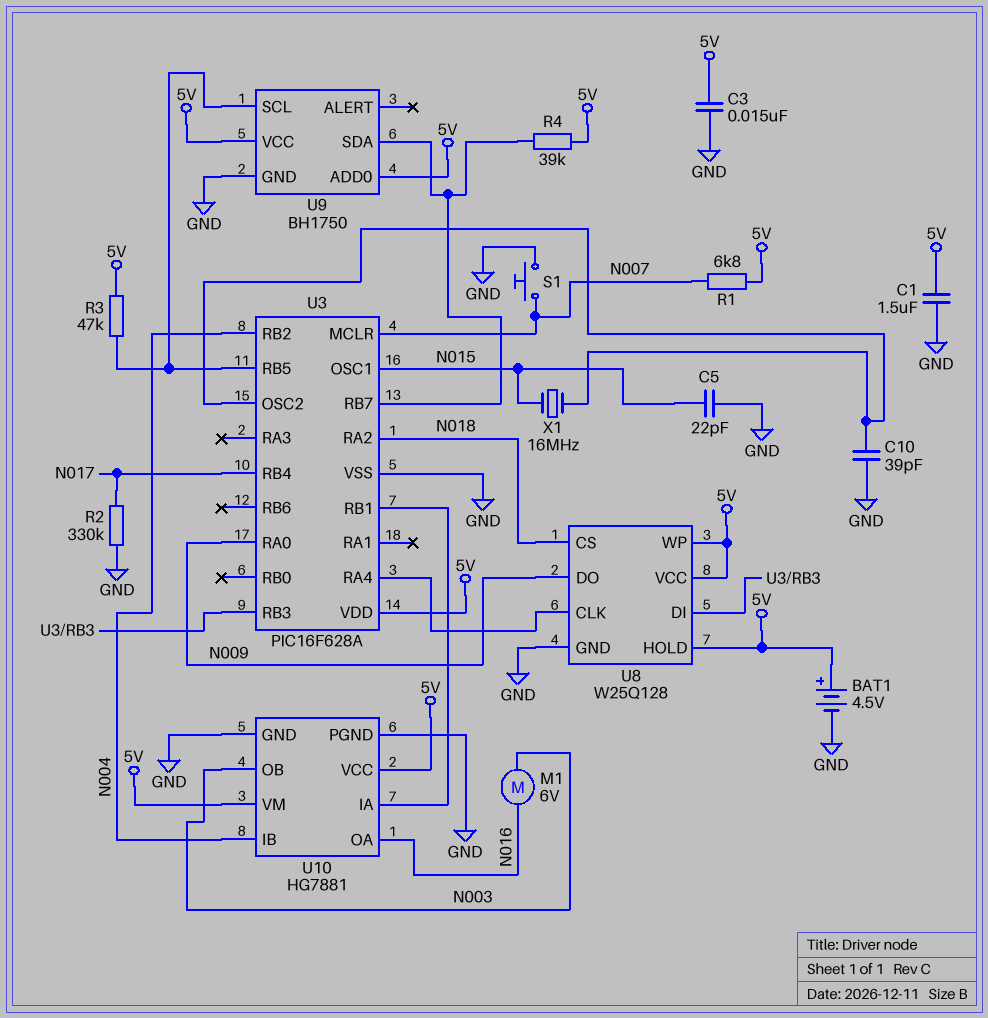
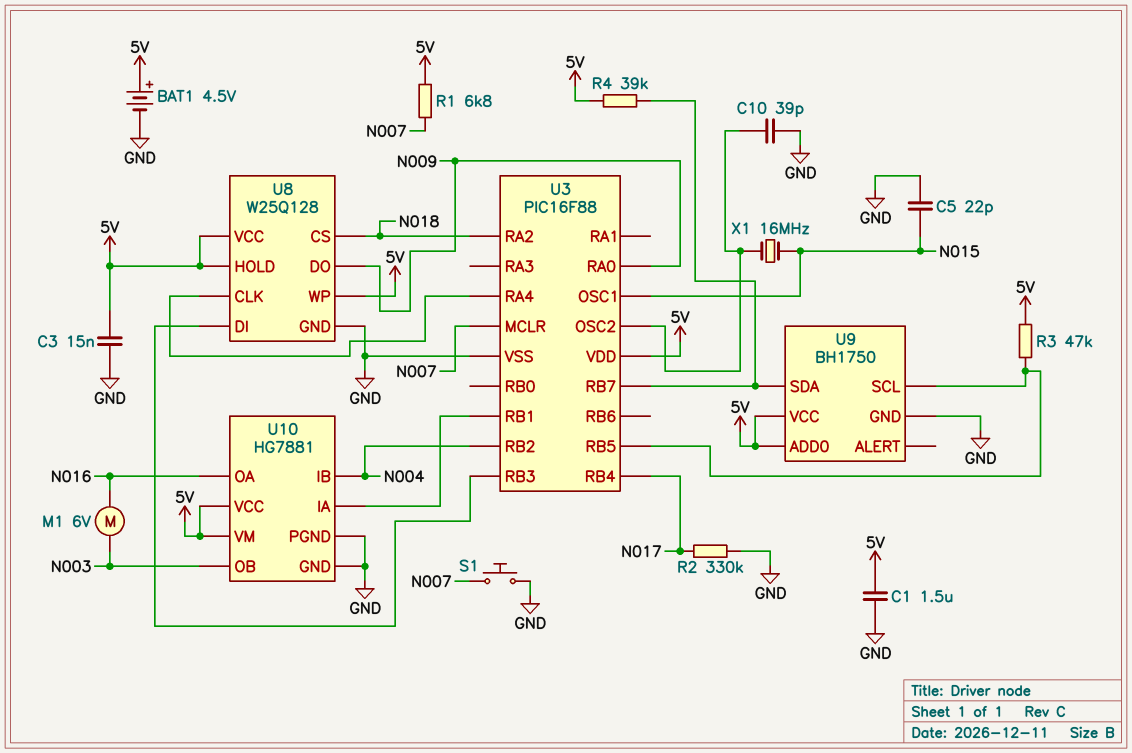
U3: PIC16F628A -> PIC16F88

